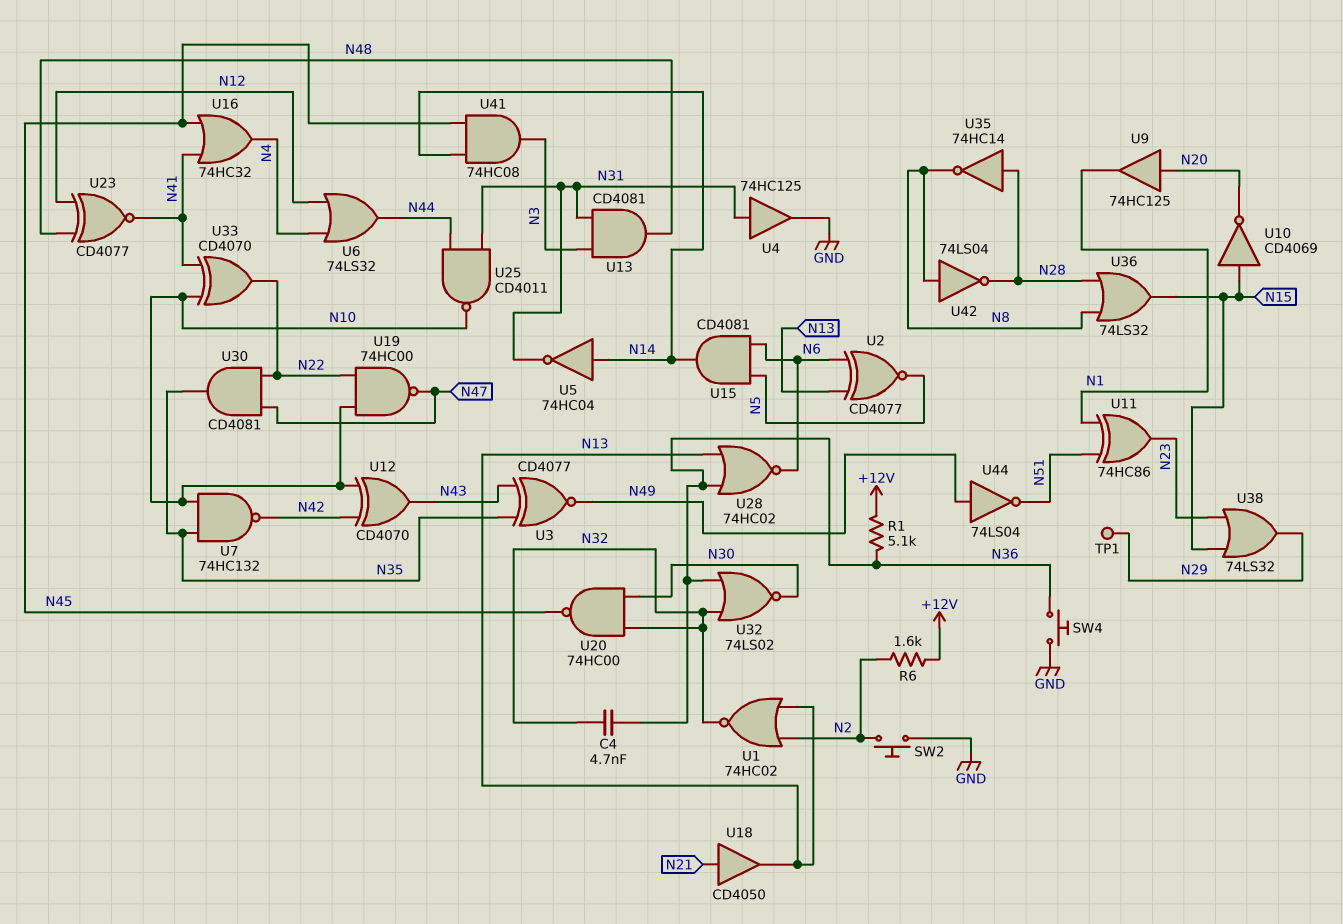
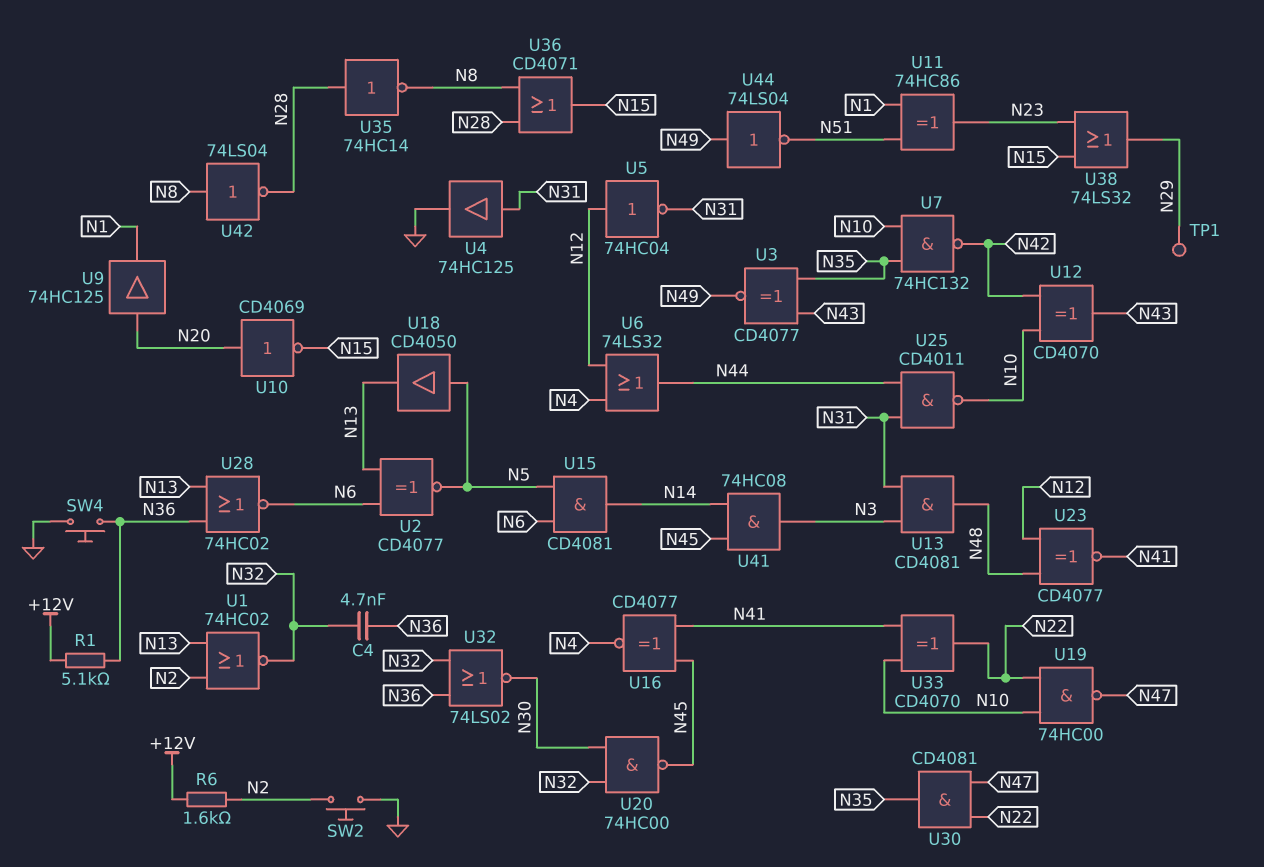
U5: NOT 74HC04 (in N14, out N31) -> NOT 74HC04 (in N12, out N31)
U10: NOT CD4069 (in N15, out N20) -> NOT CD4069 (in N20, out N15)
U16: OR 74HC32 (in N41, in N45, out N4) -> XNOR CD4077 (in N41, in N45, out N4)
U18: buffer CD4050 (in N21, out N13) -> buffer CD4050 (in N5, out N13)
U36: OR 74LS32 (in N8, in N28, out N15) -> OR CD4071 (in N8, in N28, out N15)

